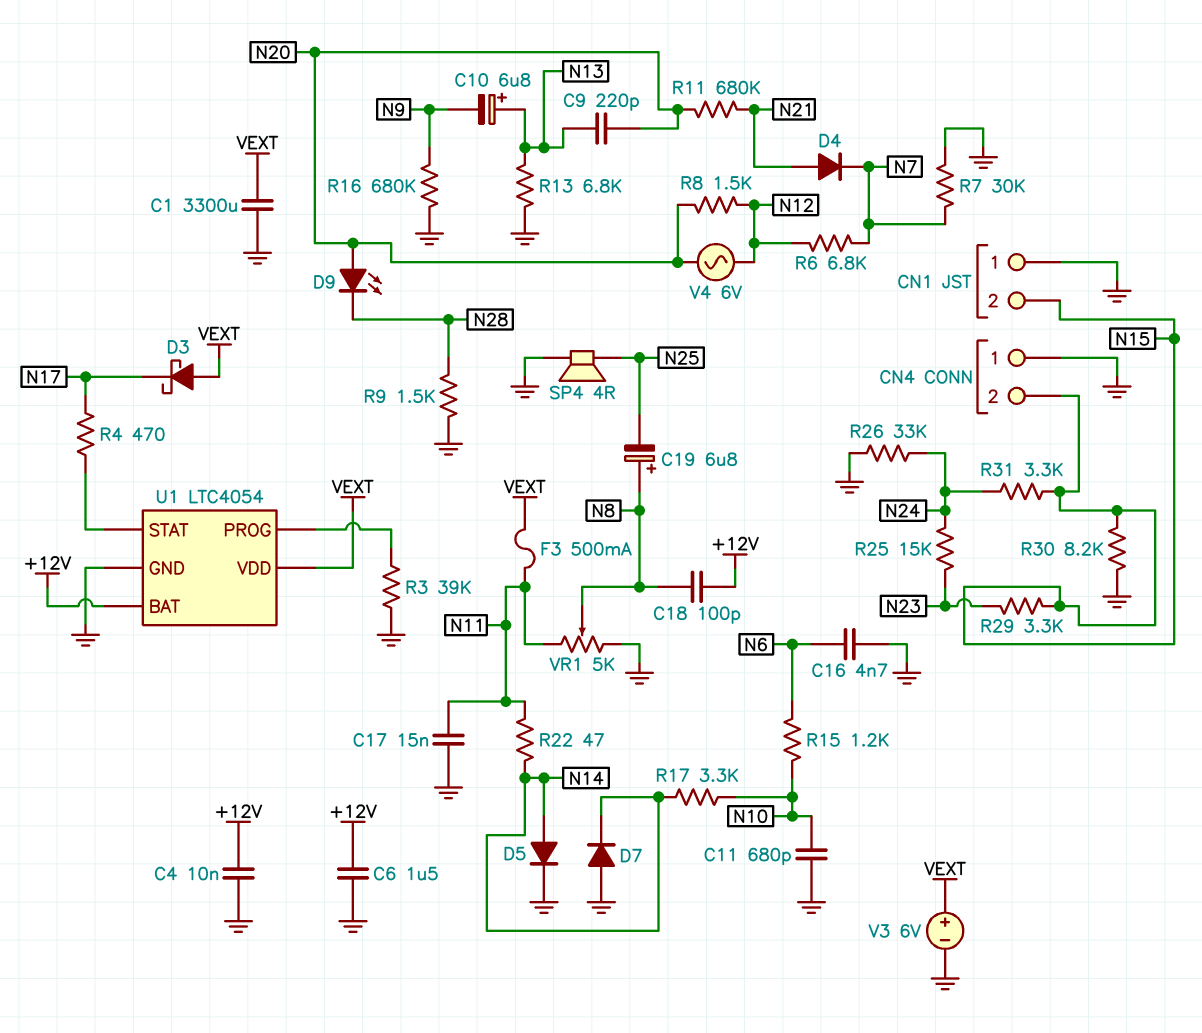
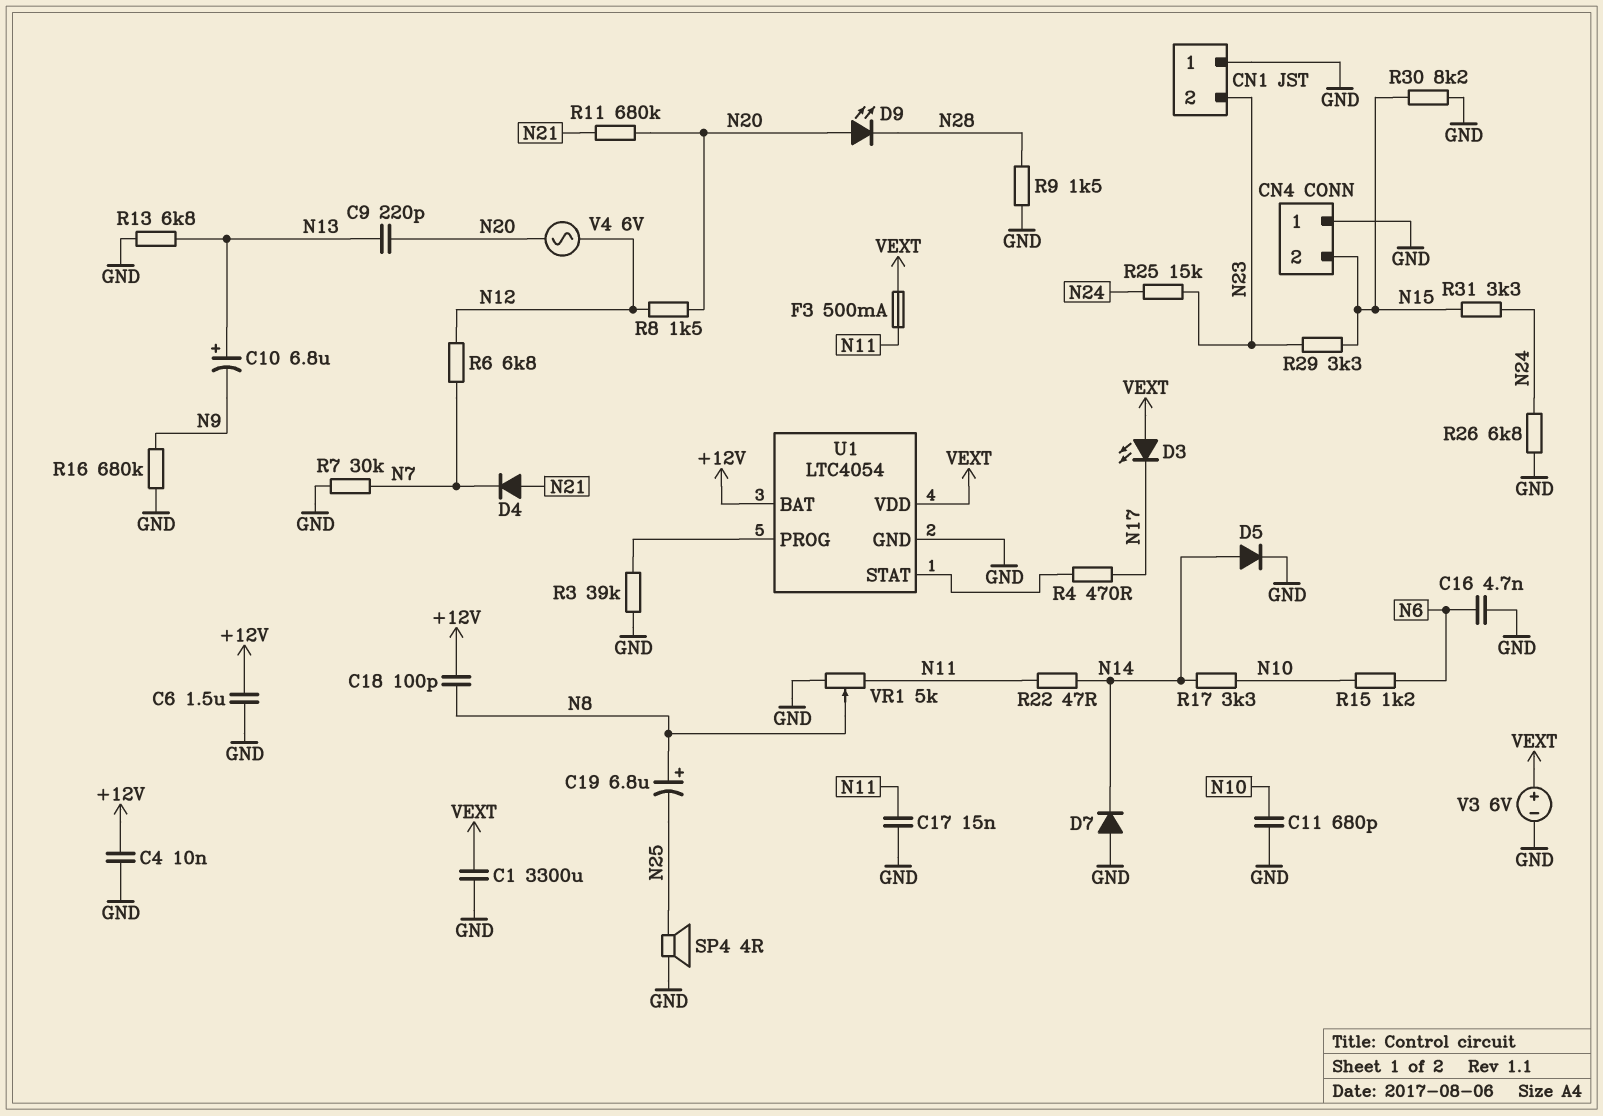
CN1 pin 2: N15 -> N23
D3: schottky (A VEXT, K N17) -> LED (A VEXT, K N17)
R26: 33k (GND, N24) -> 6.8k (GND, N24)

